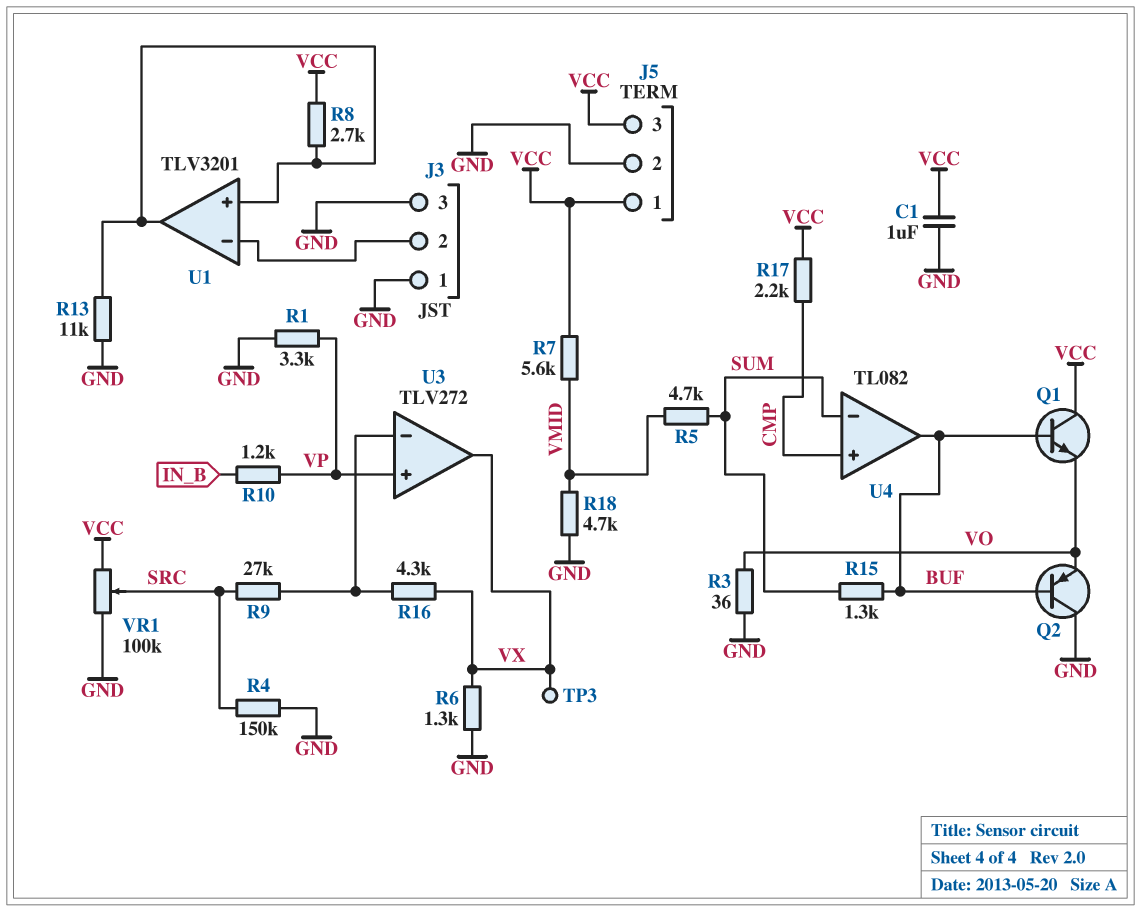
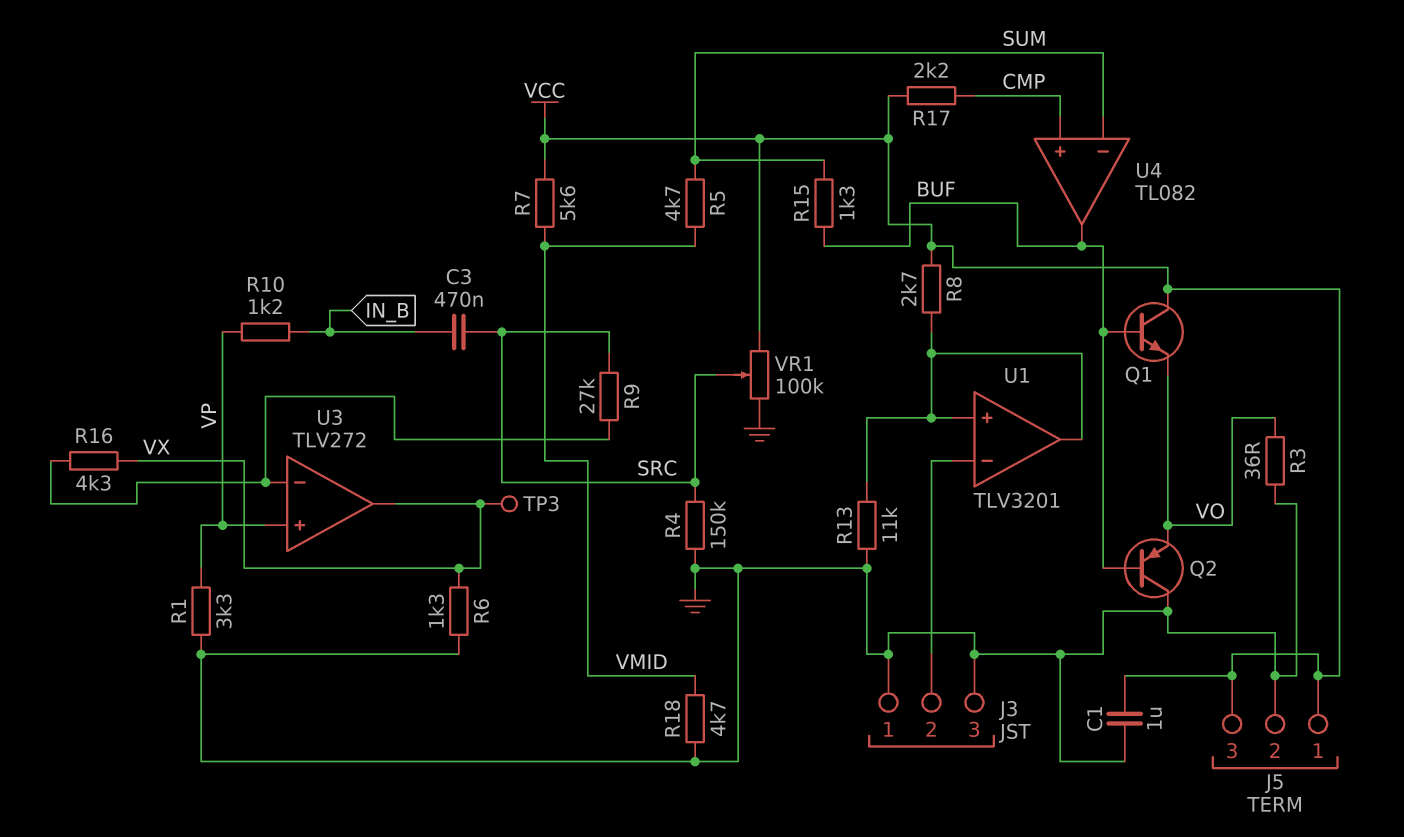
C3: none -> 470nF (IN_B, SRC)

